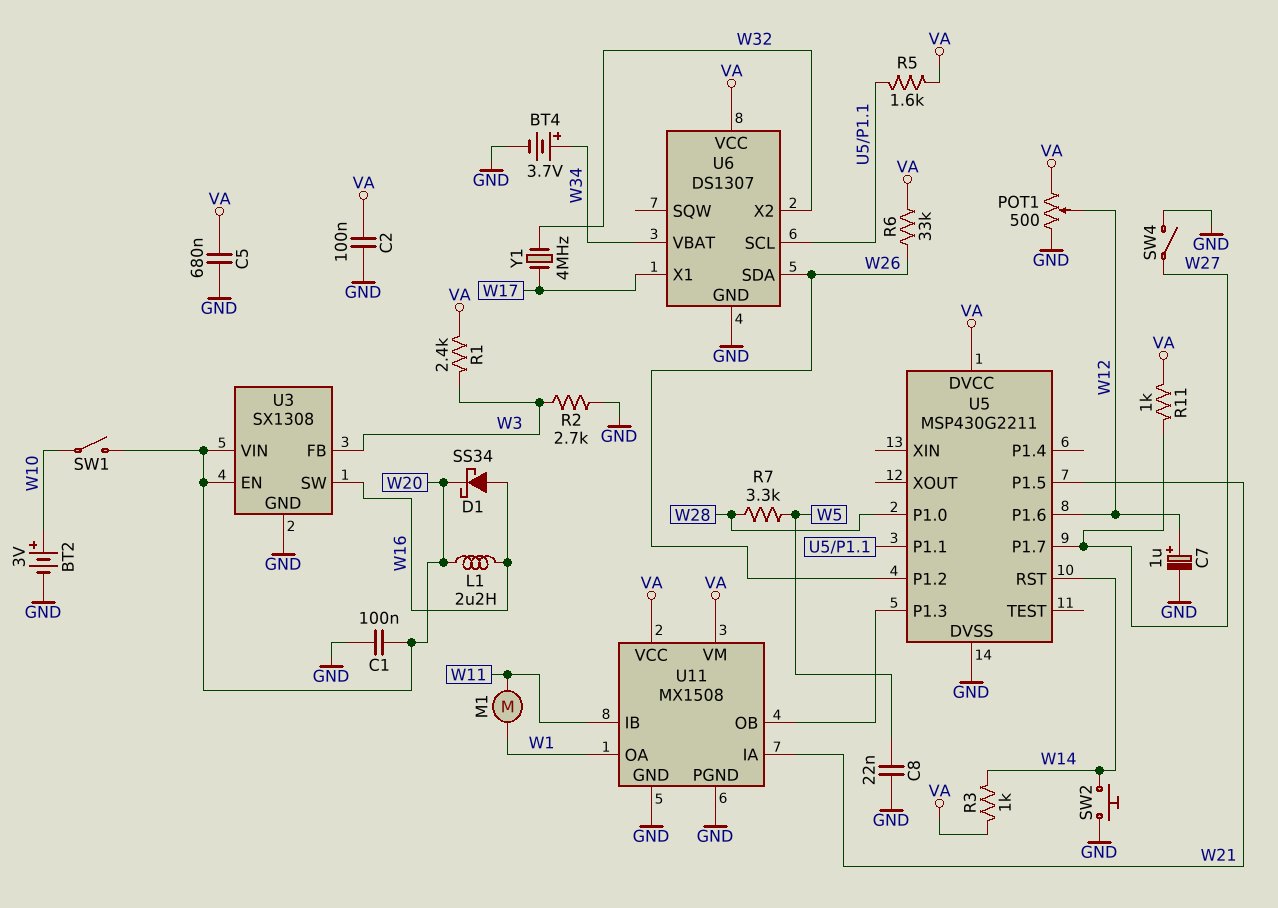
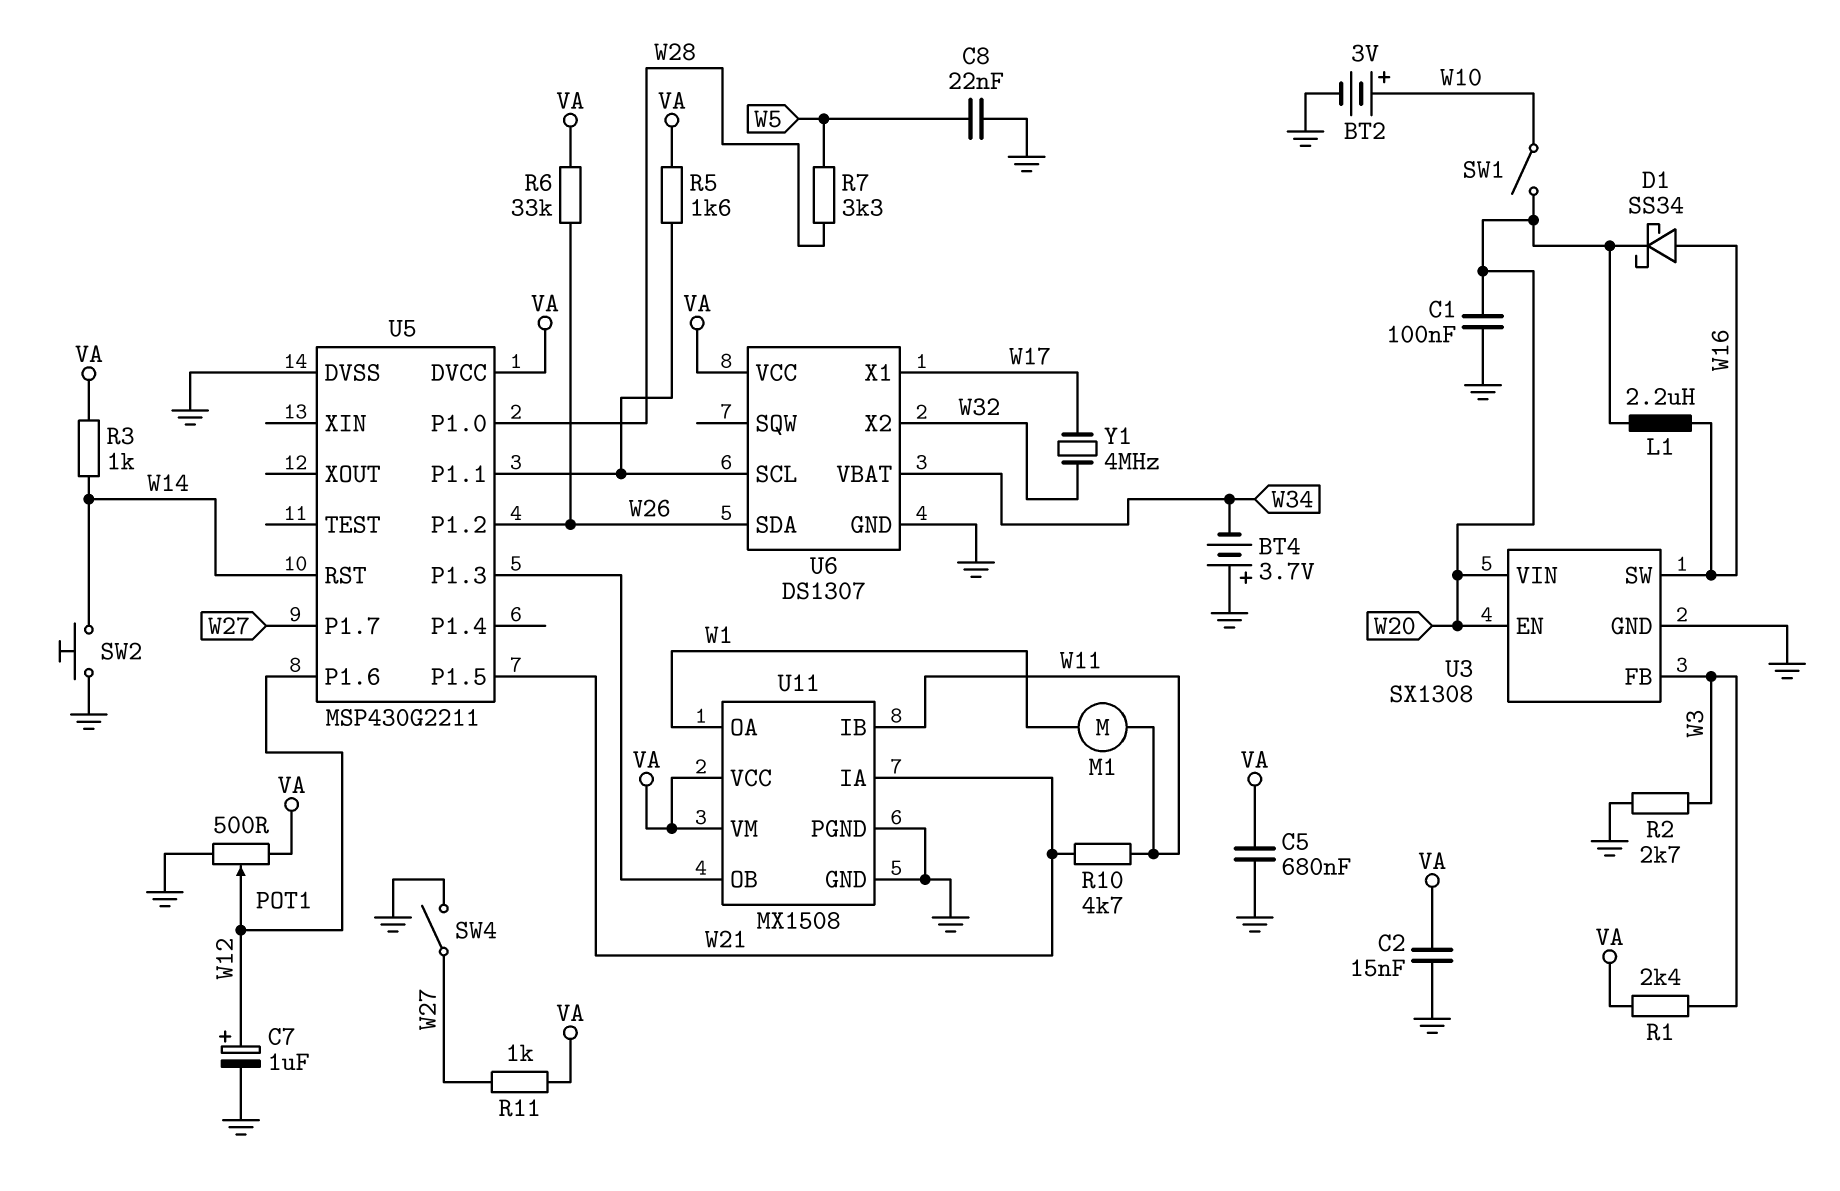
BT4: 3.7V (plus W34, minus GND) -> 3.7V (plus GND, minus W34)
C2: 100nF (GND, VA) -> 15nF (GND, VA)
R10: none -> 4.7k (W11, W21)

